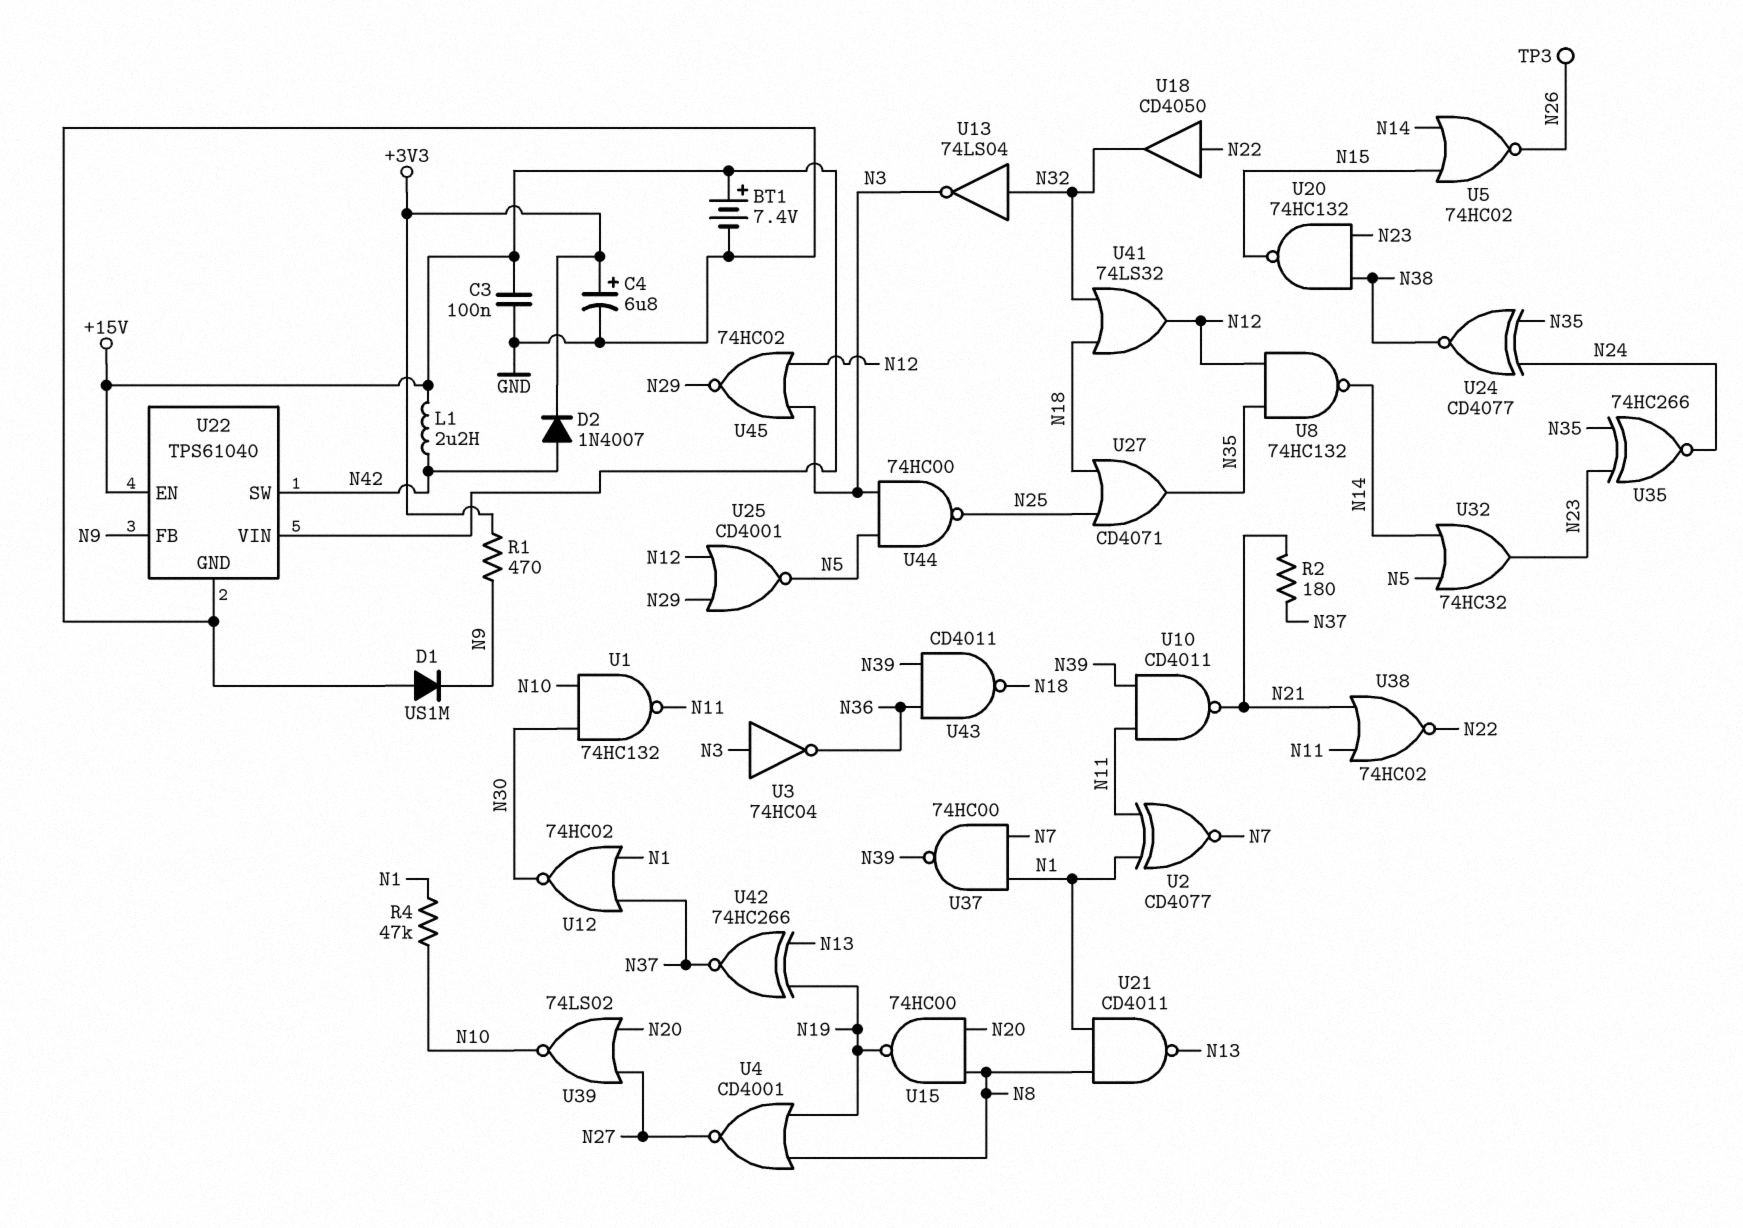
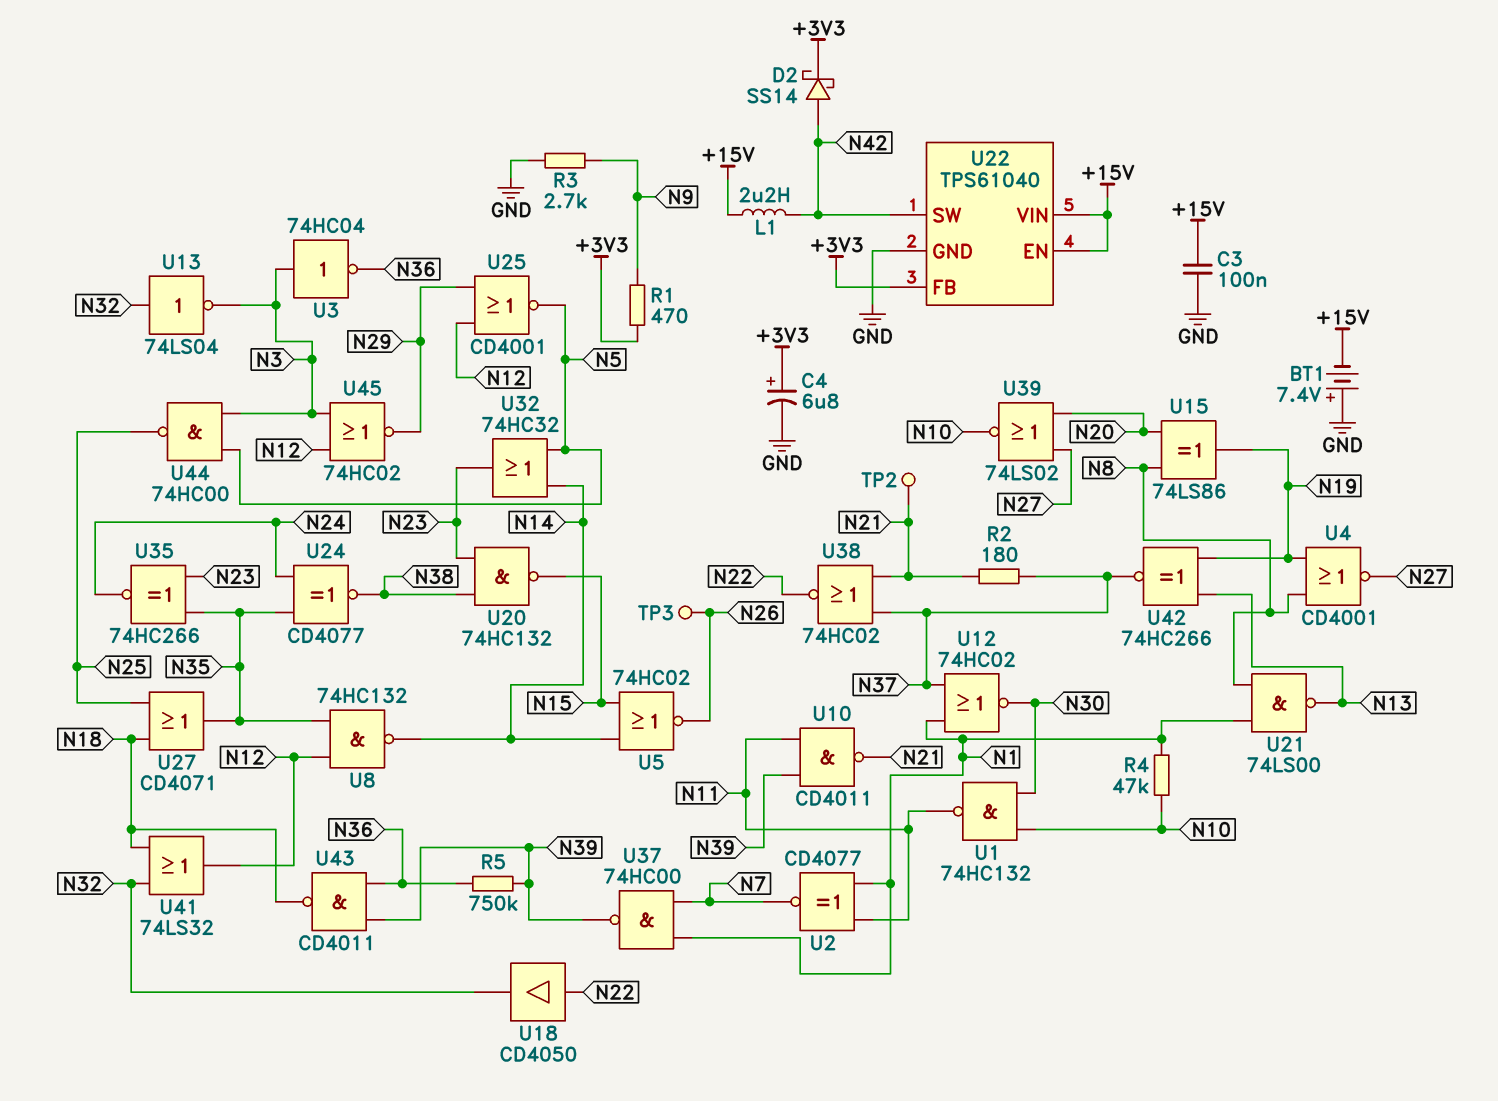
BT1: 7.4V (plus +15V, minus GND) -> 7.4V (plus GND, minus +15V)
D1: diode US1M (A GND, K N9) -> none
D2: diode 1N4007 (A N42, K +3V3) -> schottky SS14 (A N42, K +3V3)
R3: none -> 2.7k (GND, N9)
R5: none -> 750k (N36, N39)
TP2: none -> test point (N21)
U15: NAND 74HC00 (in N8, in N20, out N19) -> XOR 74LS86 (in N8, in N20, out N19)
U21: NAND CD4011 (in N1, in N8, out N13) -> NAND 74LS00 (in N1, in N8, out N13)
U22 pin FB: N9 -> +3V3
U38: NOR 74HC02 (in N11, in N21, out N22) -> NOR 74HC02 (in N21, in N37, out N22)

